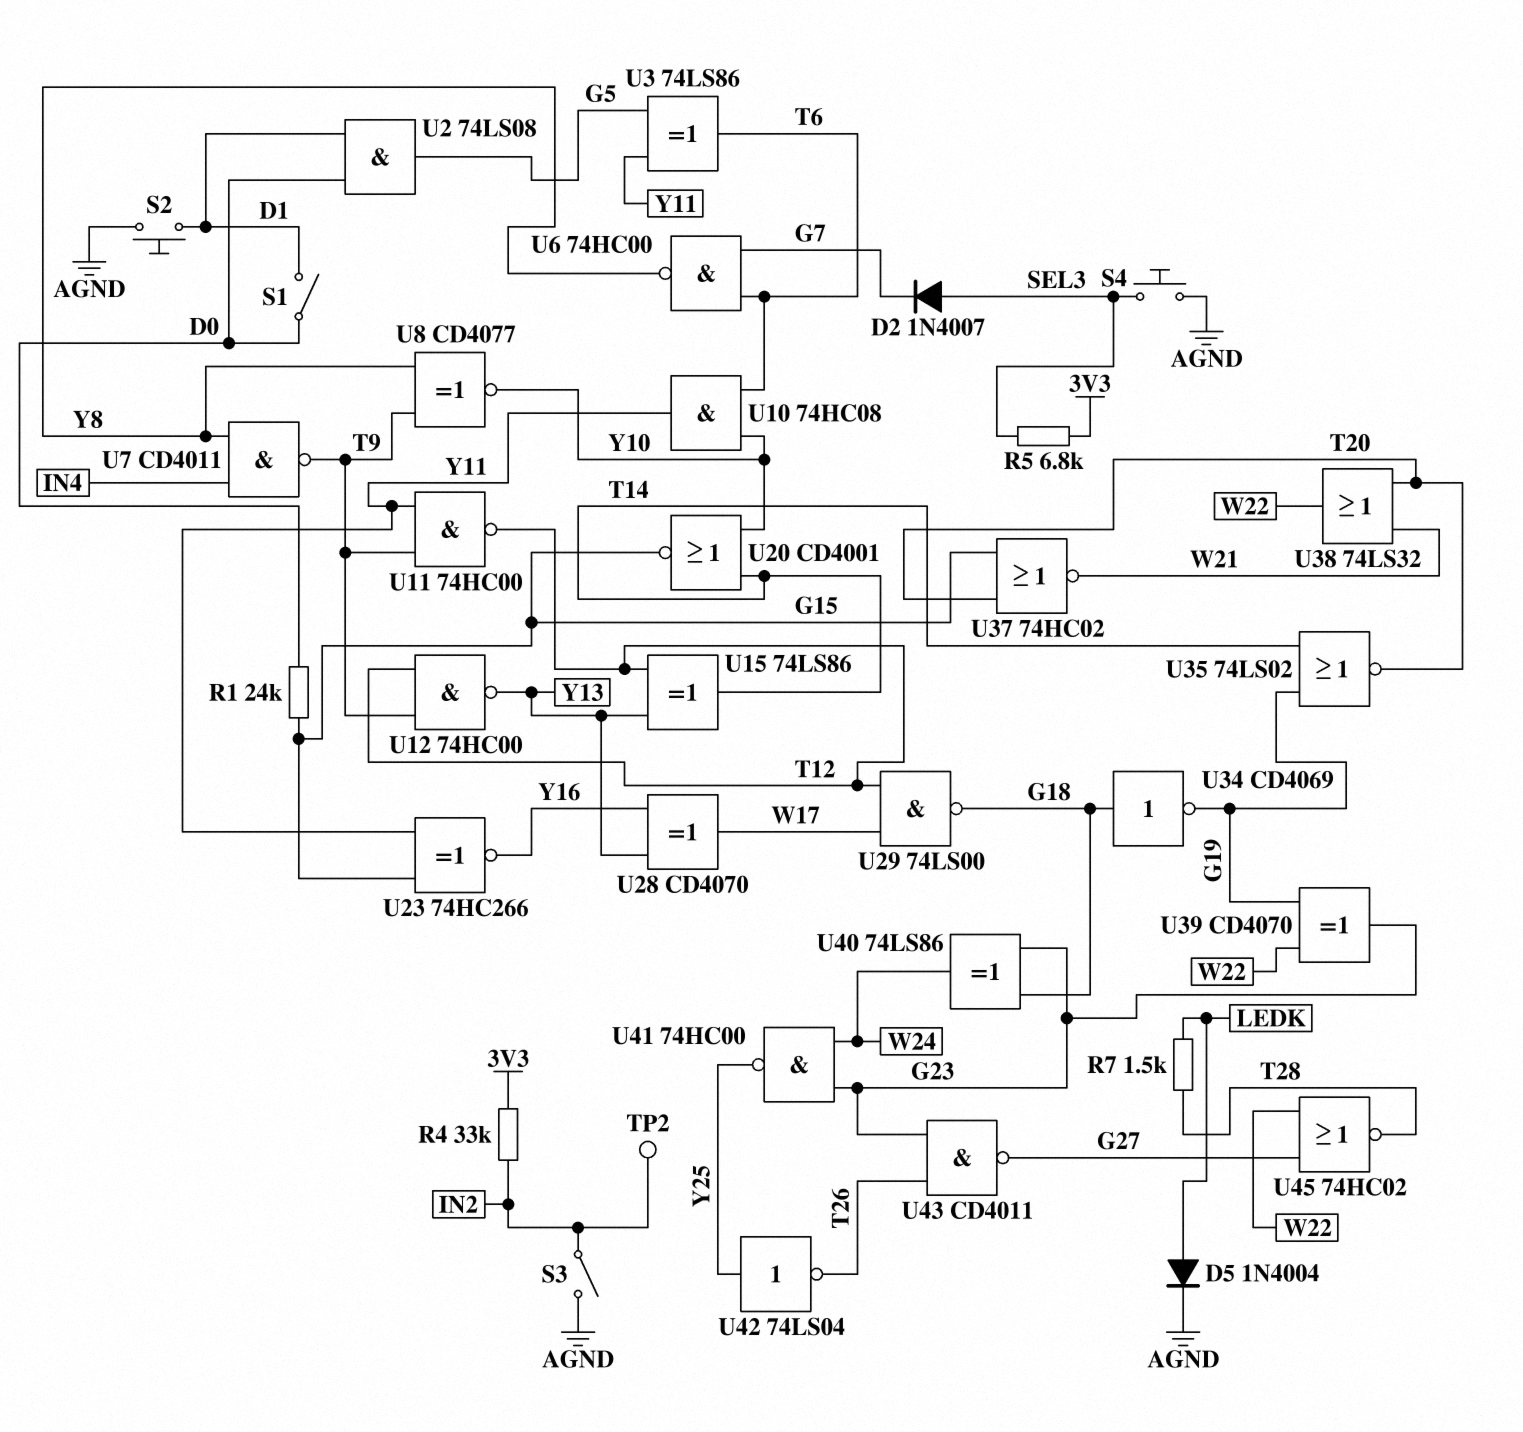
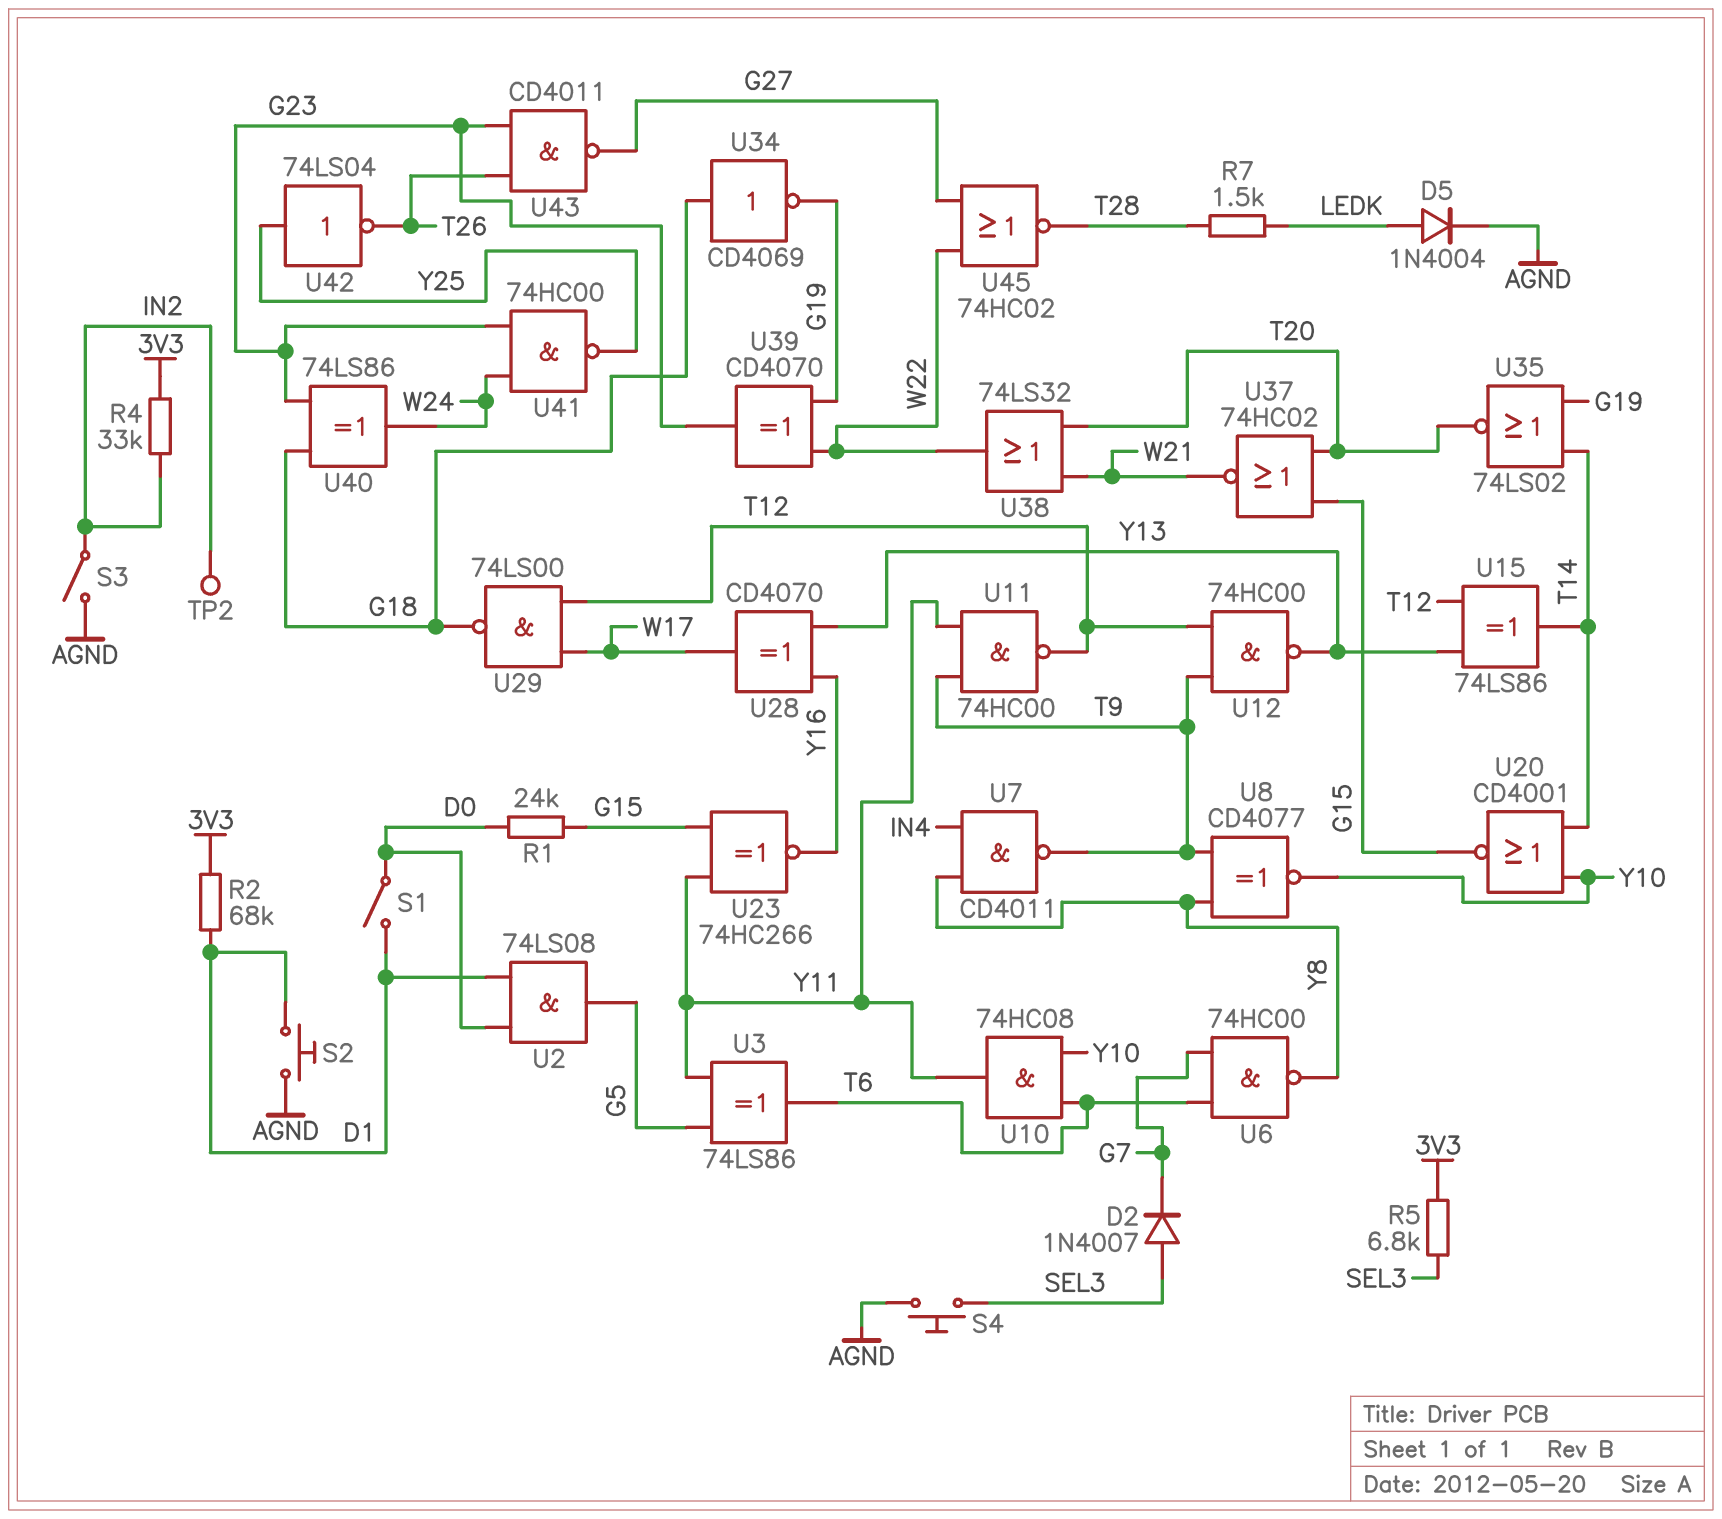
R2: none -> 68k (3V3, D1)

